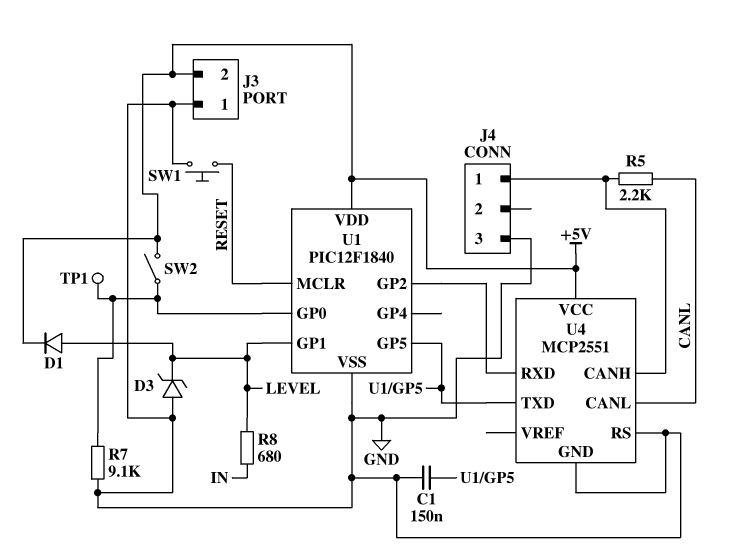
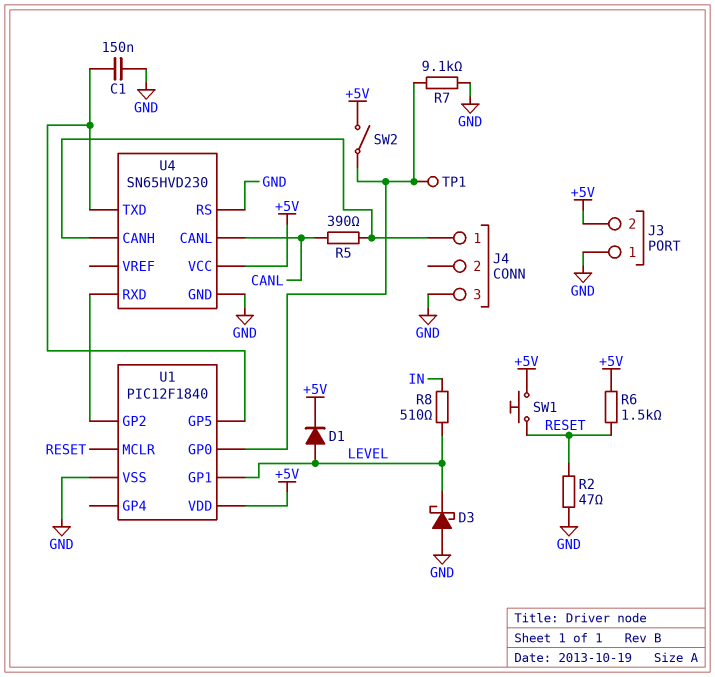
D3: zener (A GND, K LEVEL) -> schottky (A GND, K LEVEL)
R2: none -> 47 (GND, RESET)
R5: 2.2k (CANL, J4/1) -> 390 (CANL, J4/1)
R6: none -> 1.5k (+5V, RESET)
R8: 680 (IN, LEVEL) -> 510 (IN, LEVEL)
SW1: button (GND, RESET) -> button (+5V, RESET)
U4: MCP2551 -> SN65HVD230

